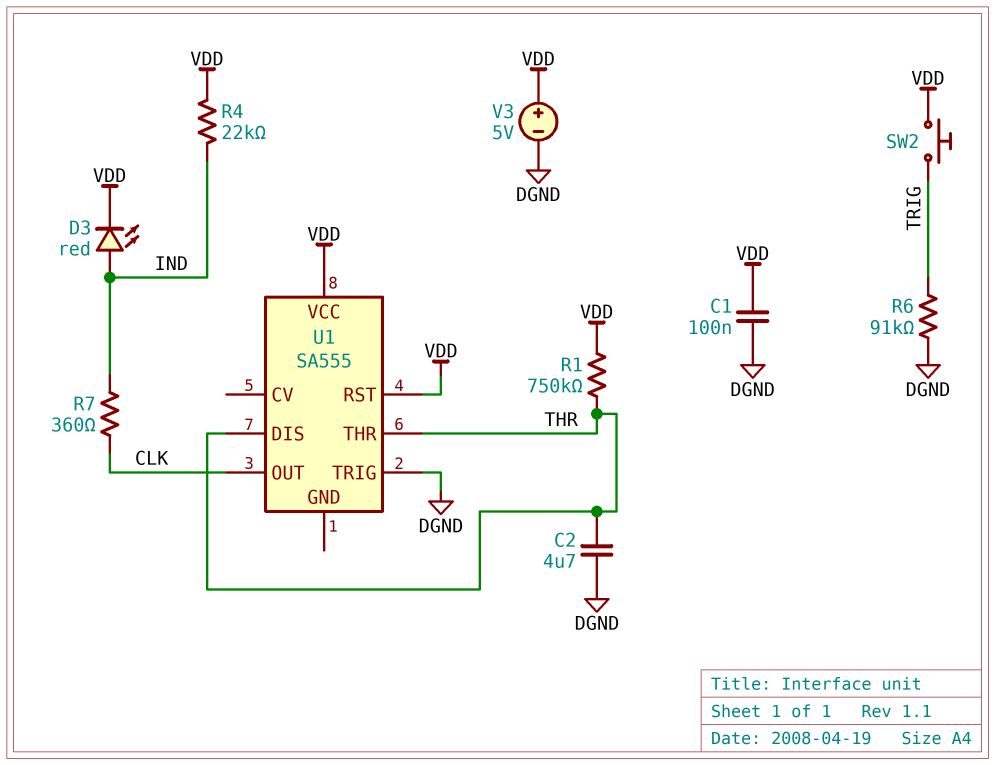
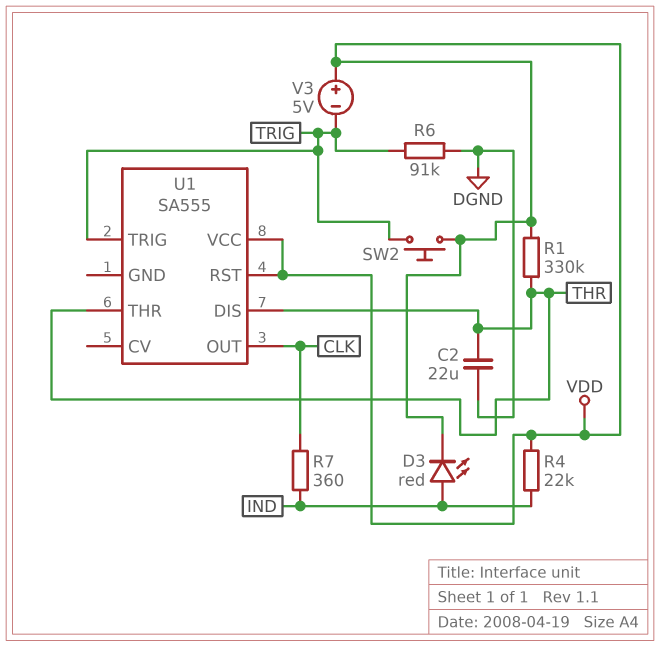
C1: 100nF (DGND, VDD) -> none
C2: 4.7uF (DGND, THR) -> 22uF (DGND, THR)
R1: 750k (THR, VDD) -> 330k (THR, VDD)
U1 pin TRIG: DGND -> TRIG
V3: 5V (plus VDD, minus DGND) -> 5V (plus VDD, minus TRIG)

